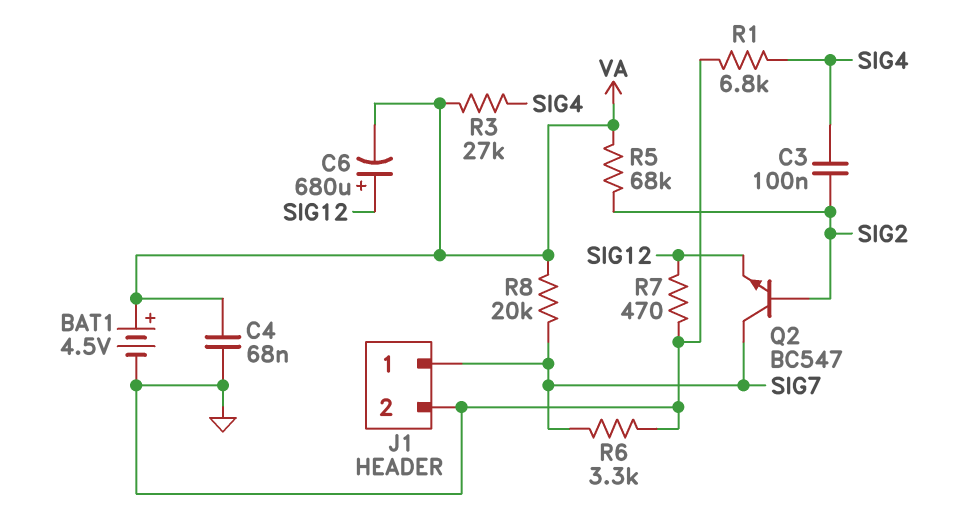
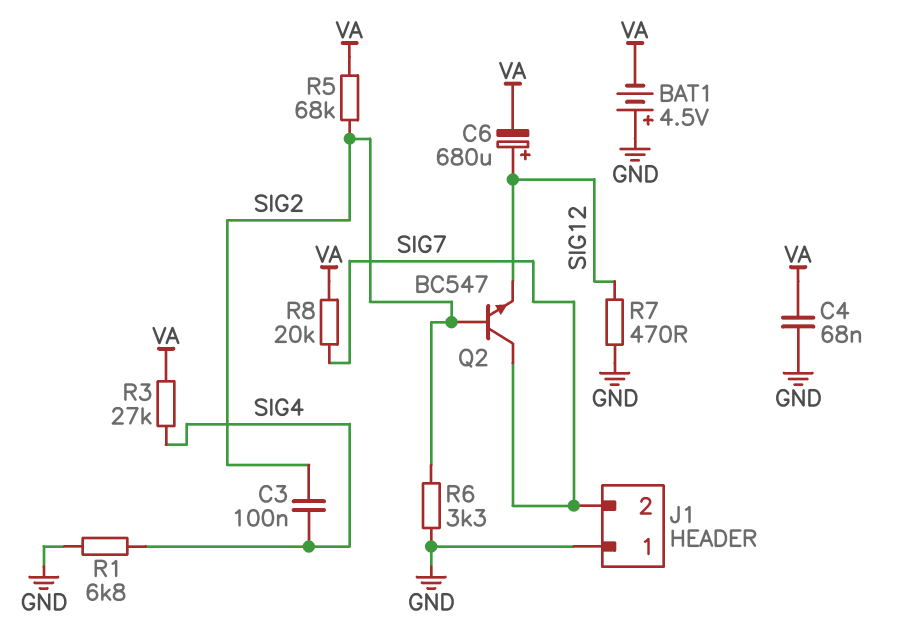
BAT1: 4.5V (plus VA, minus GND) -> 4.5V (plus GND, minus VA)
J1 pin 1: SIG7 -> GND
J1 pin 2: GND -> SIG7
R6: 3.3k (GND, SIG7) -> 3.3k (GND, SIG2)

